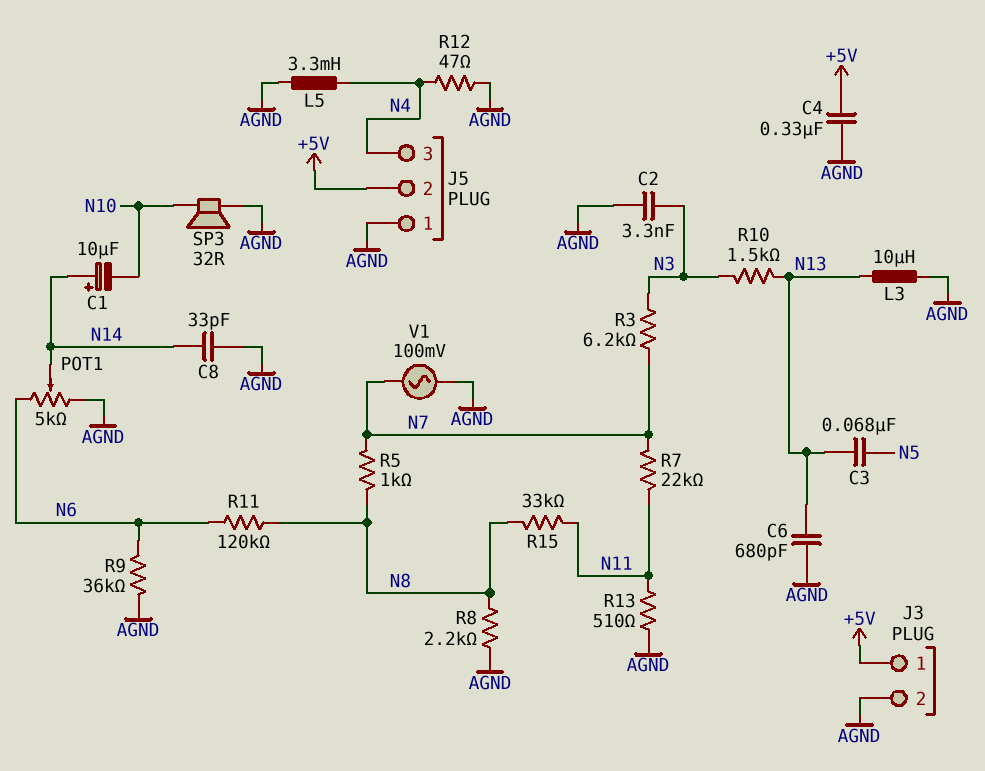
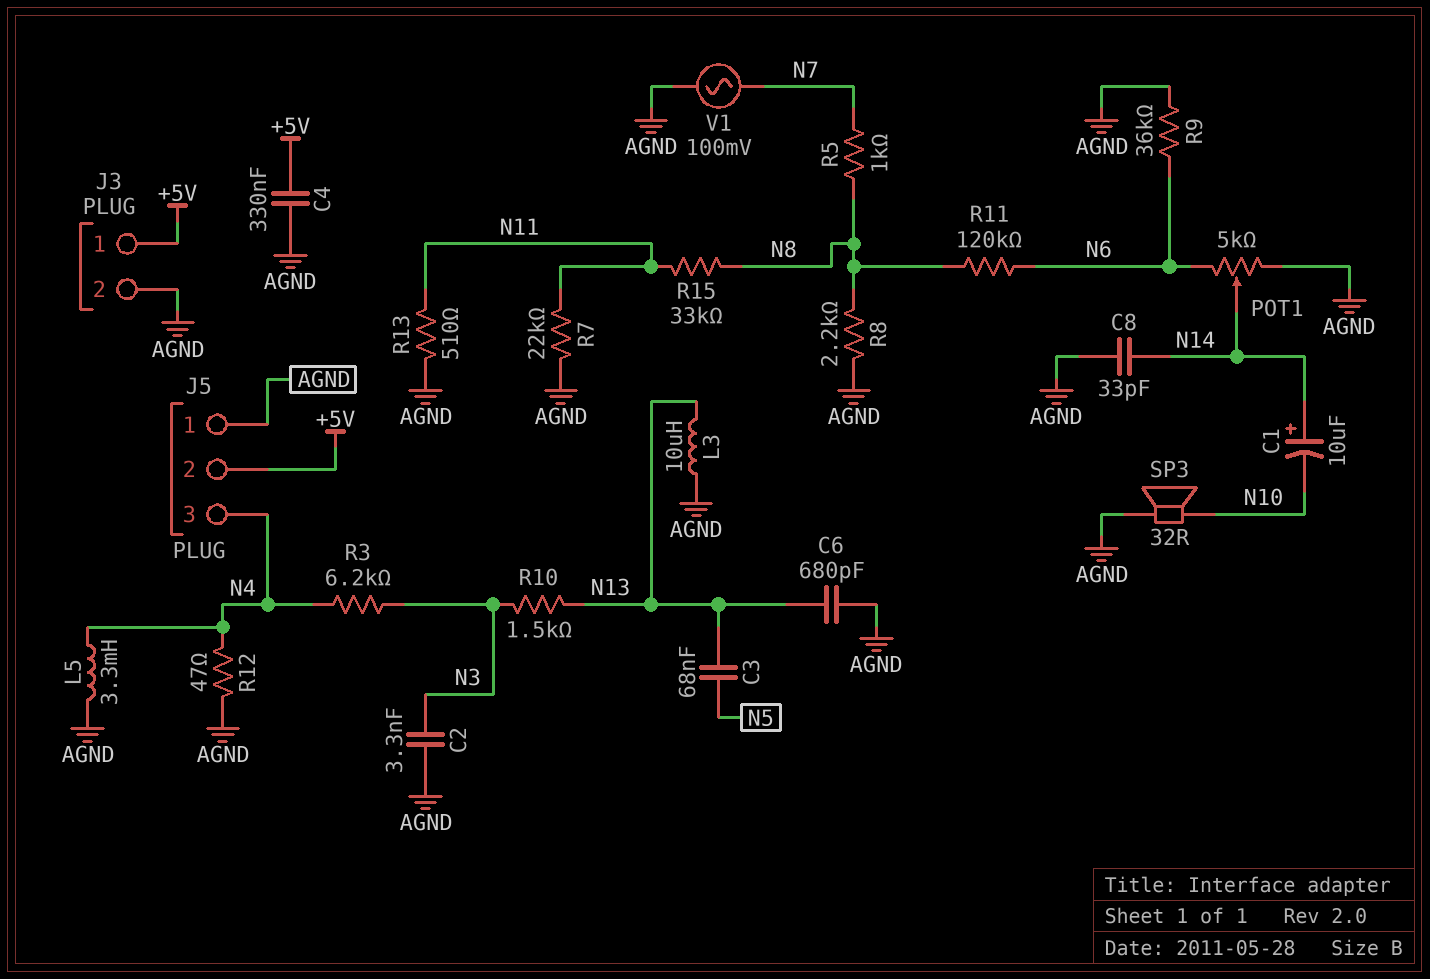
R3: 6.2k (N3, N7) -> 6.2k (N3, N4)
R7: 22k (N7, N11) -> 22k (AGND, N11)

